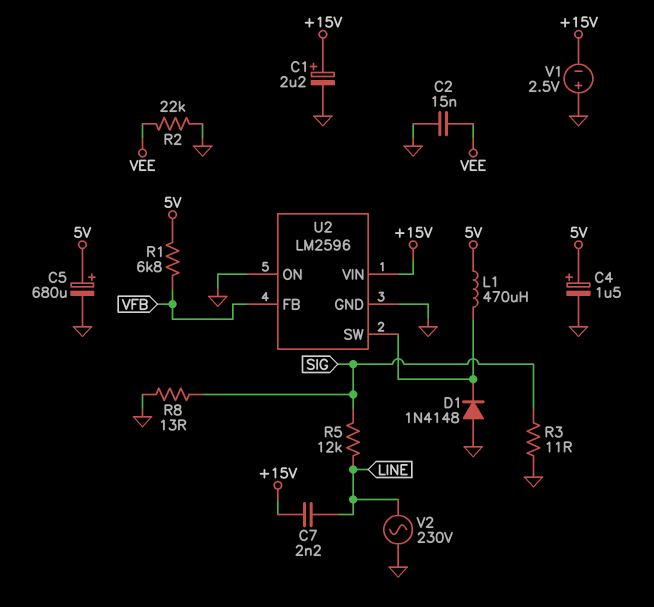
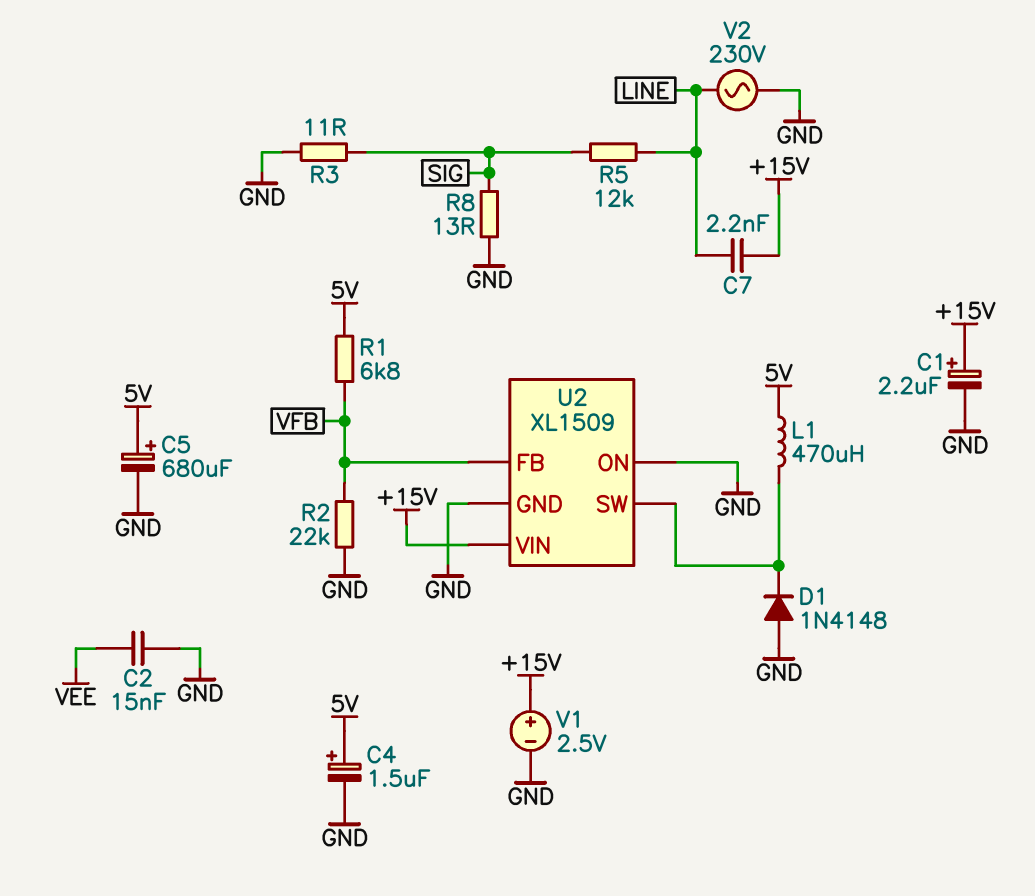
R2: 22k (GND, VEE) -> 22k (GND, VFB)
U2: LM2596 -> XL1509
V1: 2.5V (plus GND, minus +15V) -> 2.5V (plus +15V, minus GND)

